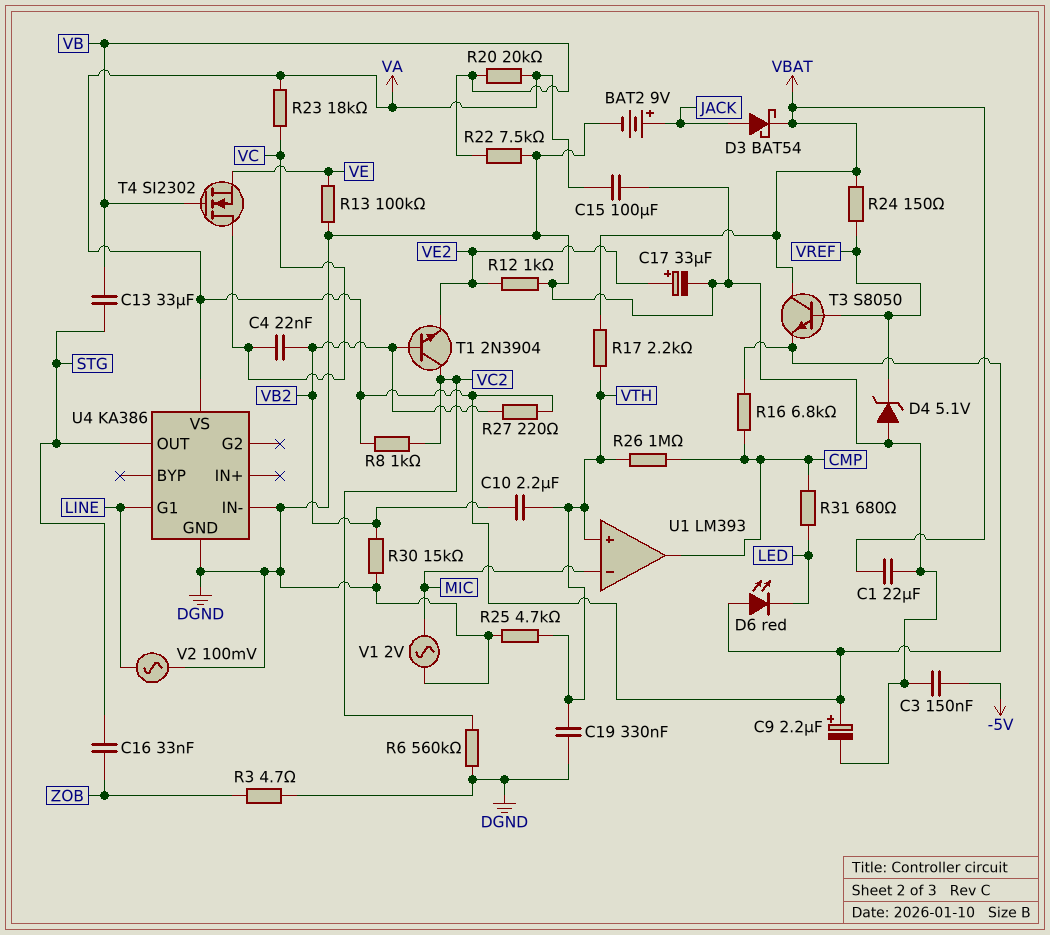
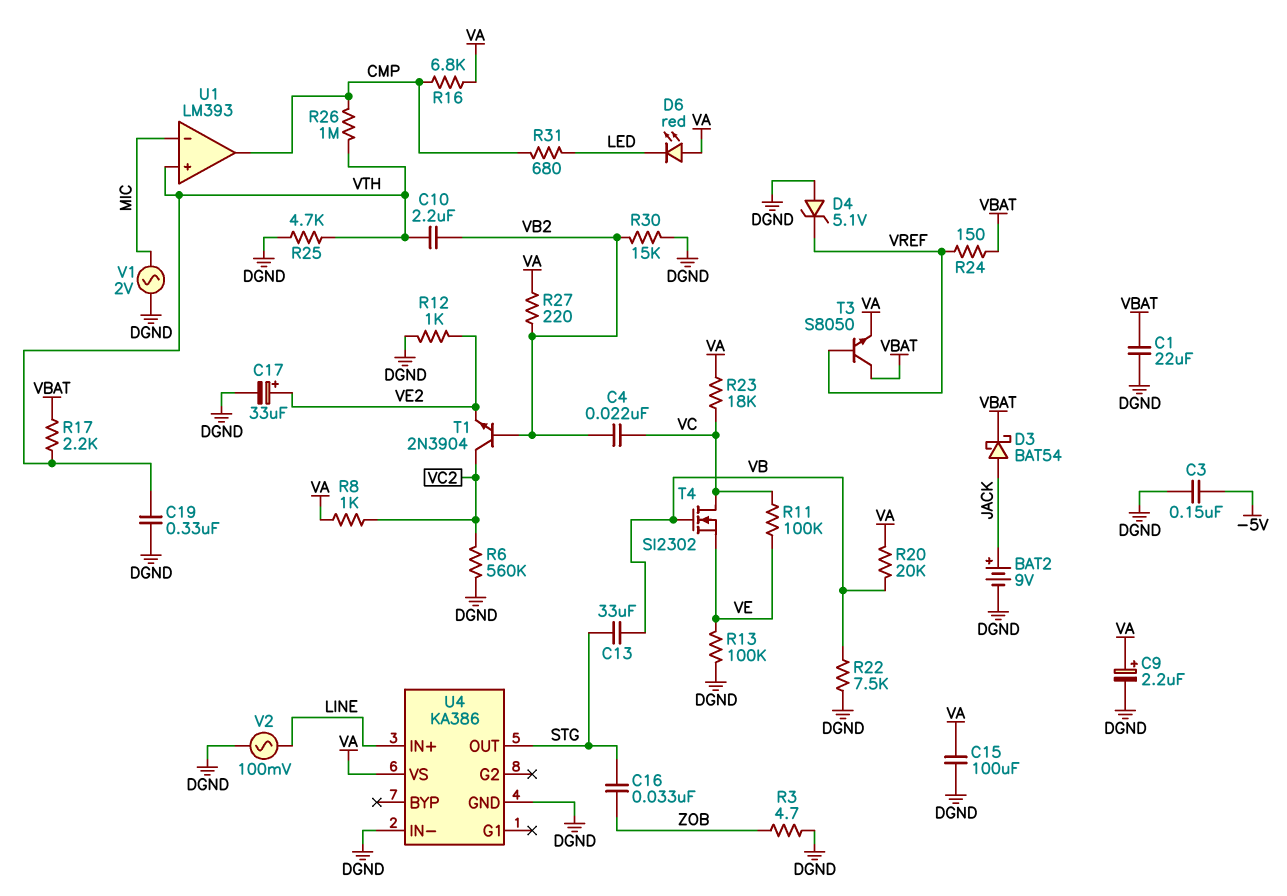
R11: none -> 100k (VC, VE)
U4 pin G1: LINE -> none
U4 pin IN+: none -> LINE

